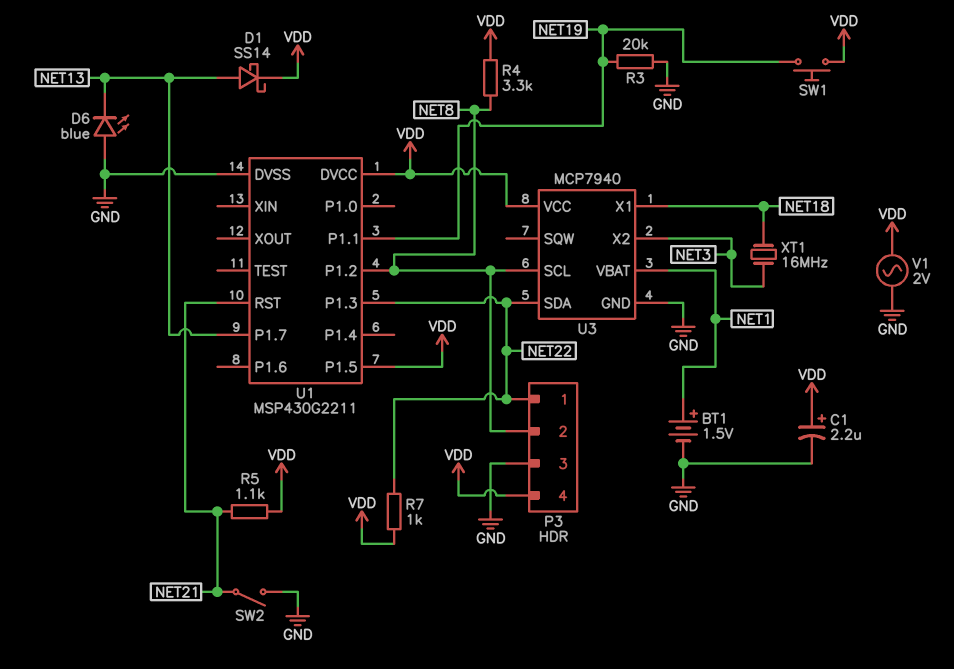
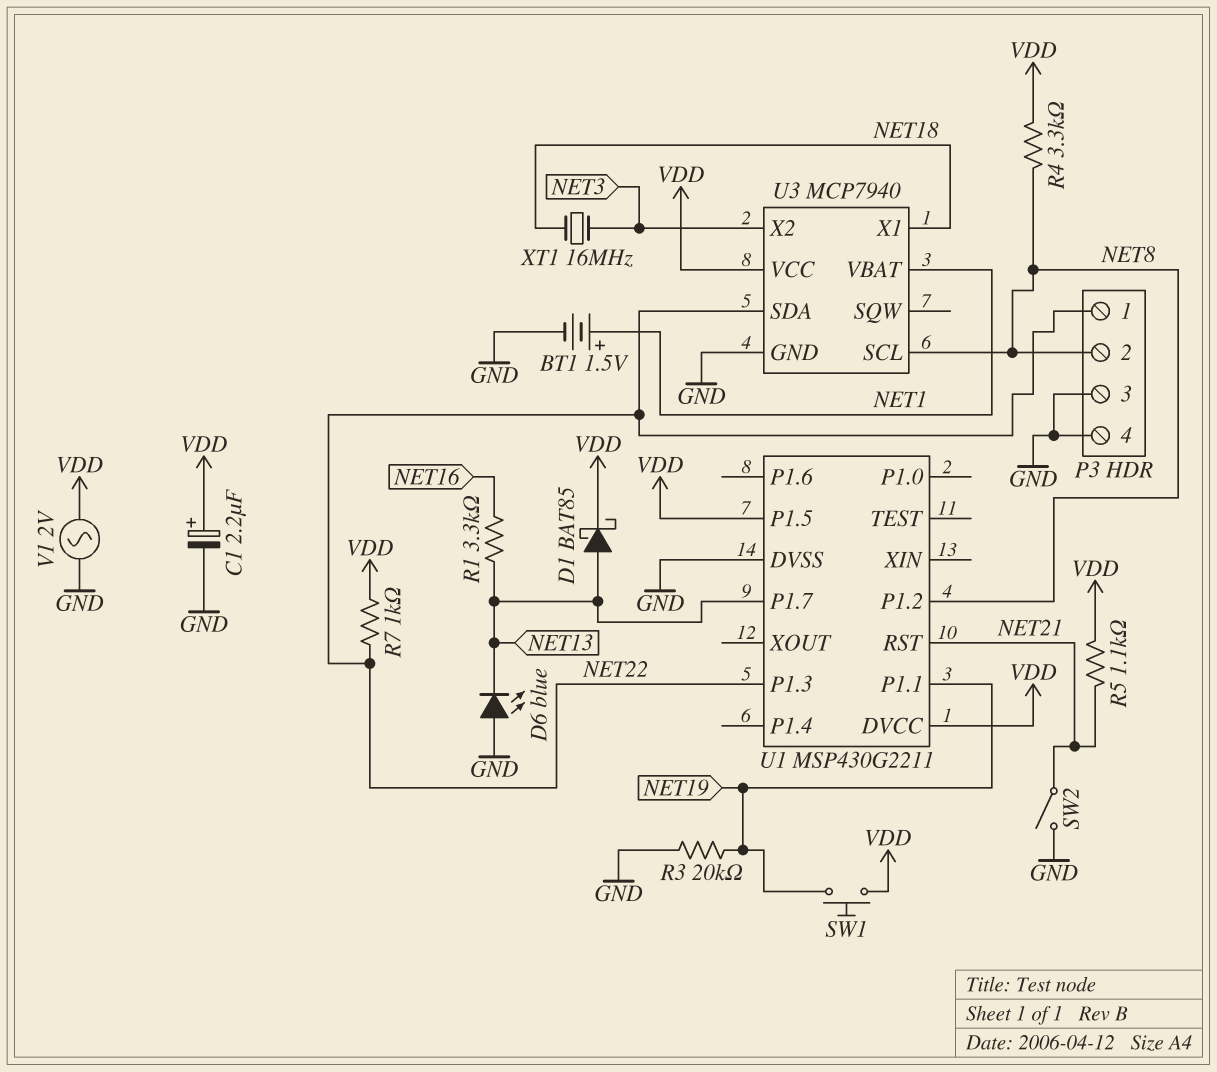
D1: schottky SS14 (A NET13, K VDD) -> schottky BAT85 (A NET13, K VDD)
P3 pin 4: VDD -> GND
R1: none -> 3.3k (NET13, NET16)

